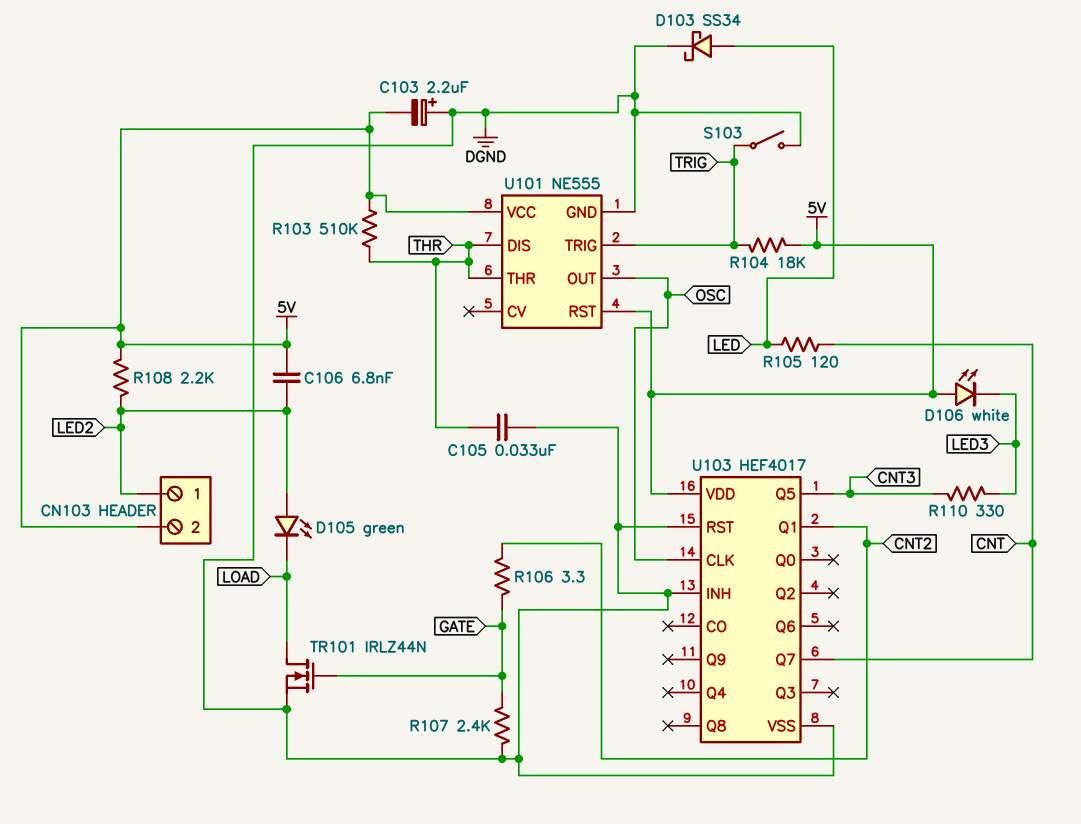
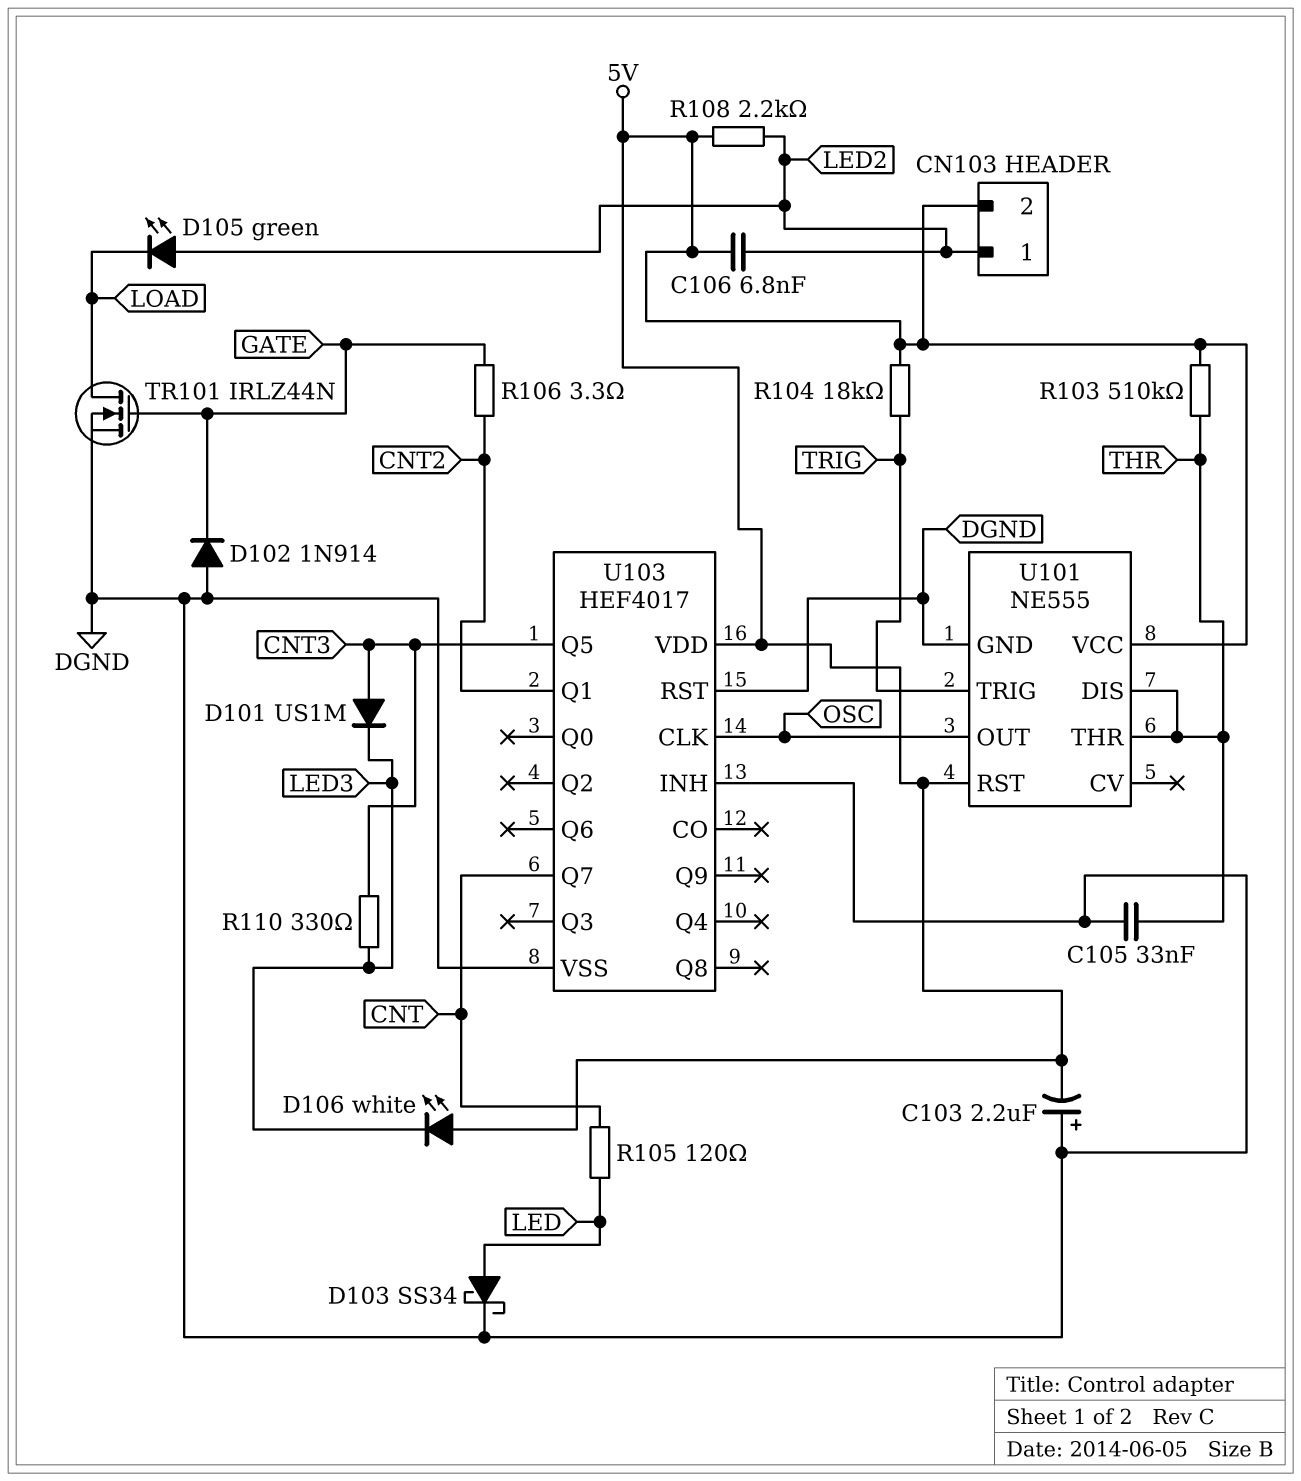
D101: none -> diode US1M (A CNT3, K LED3)
D102: none -> diode 1N914 (A DGND, K GATE)
R107: 2.4k (DGND, GATE) -> none
S103: switch (DGND, TRIG) -> none

